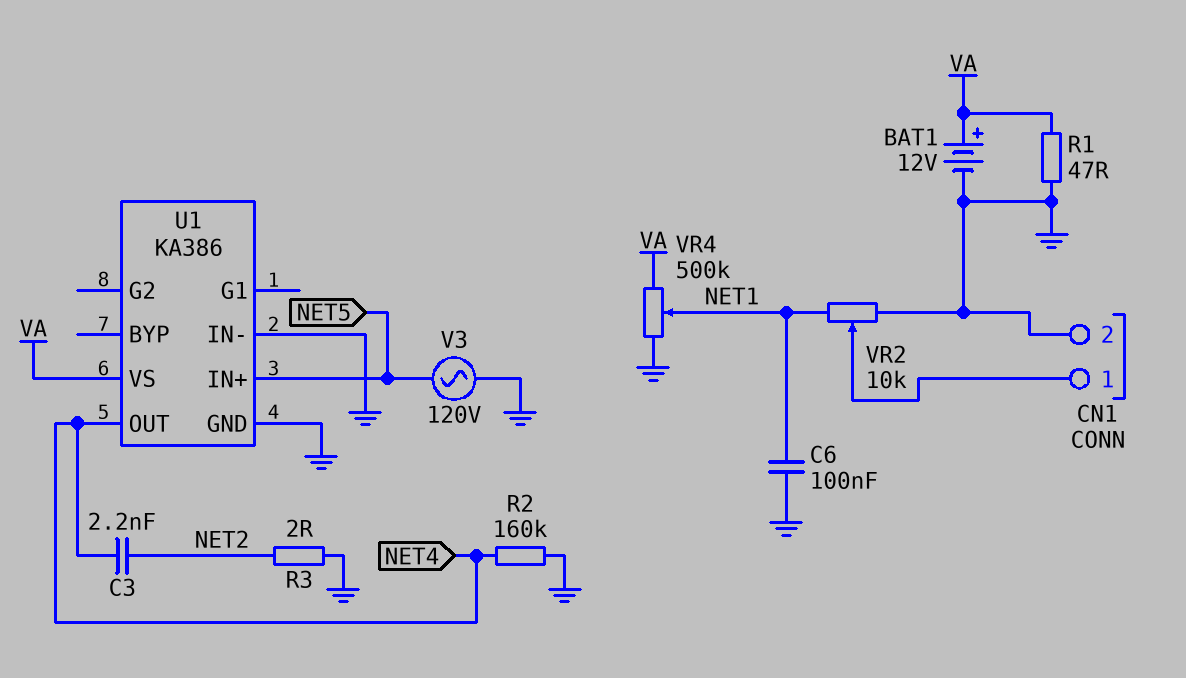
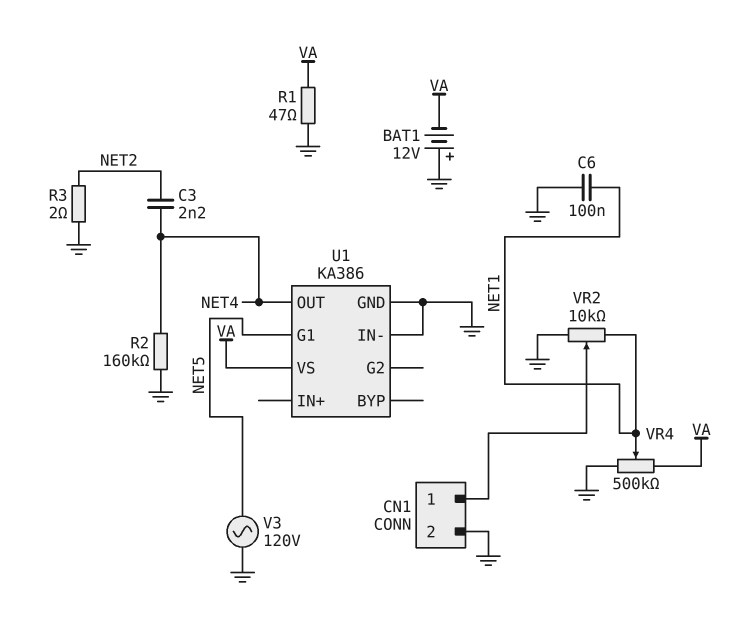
BAT1: 12V (plus VA, minus GND) -> 12V (plus GND, minus VA)
U1 pin G1: none -> NET5
U1 pin IN+: NET5 -> none

